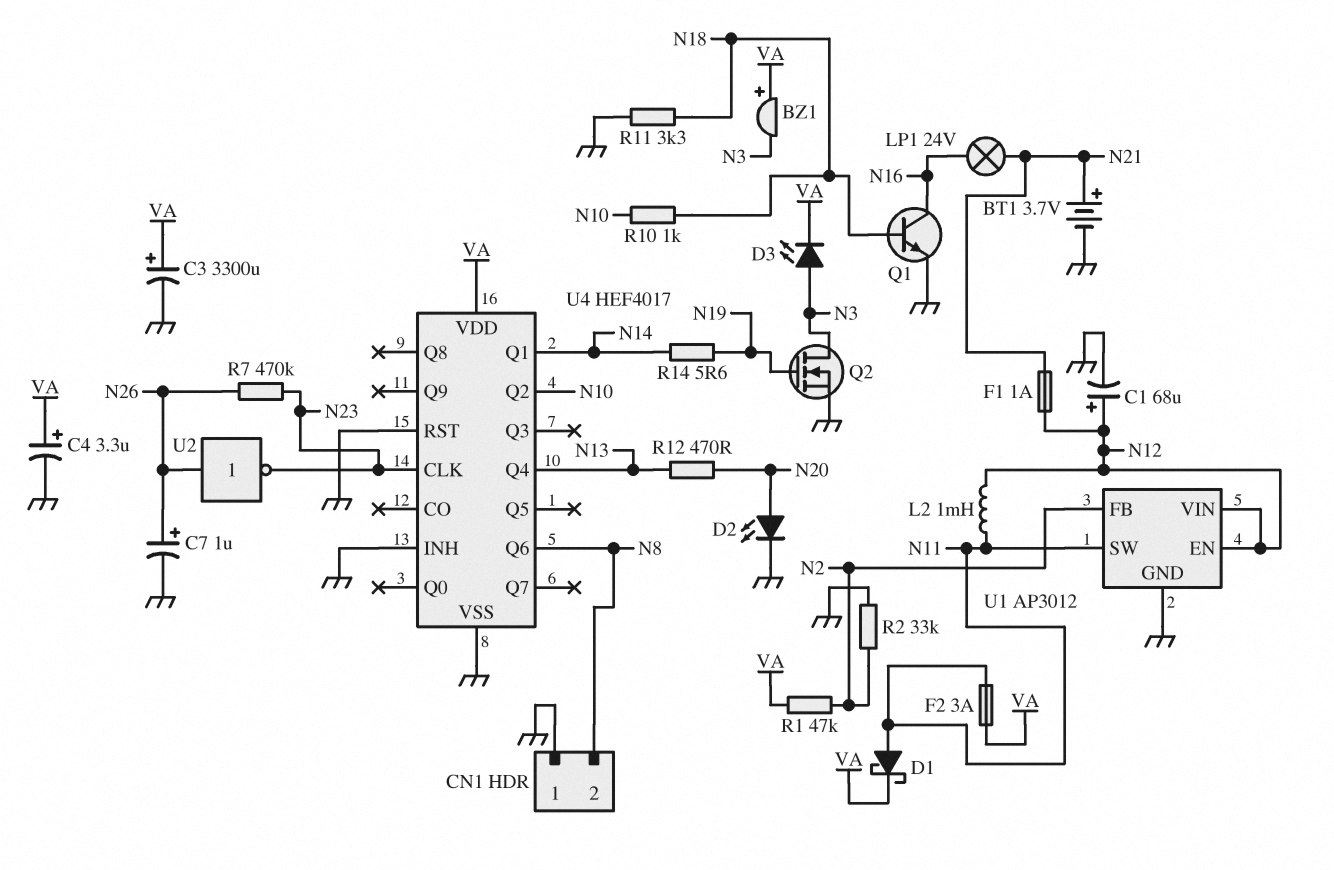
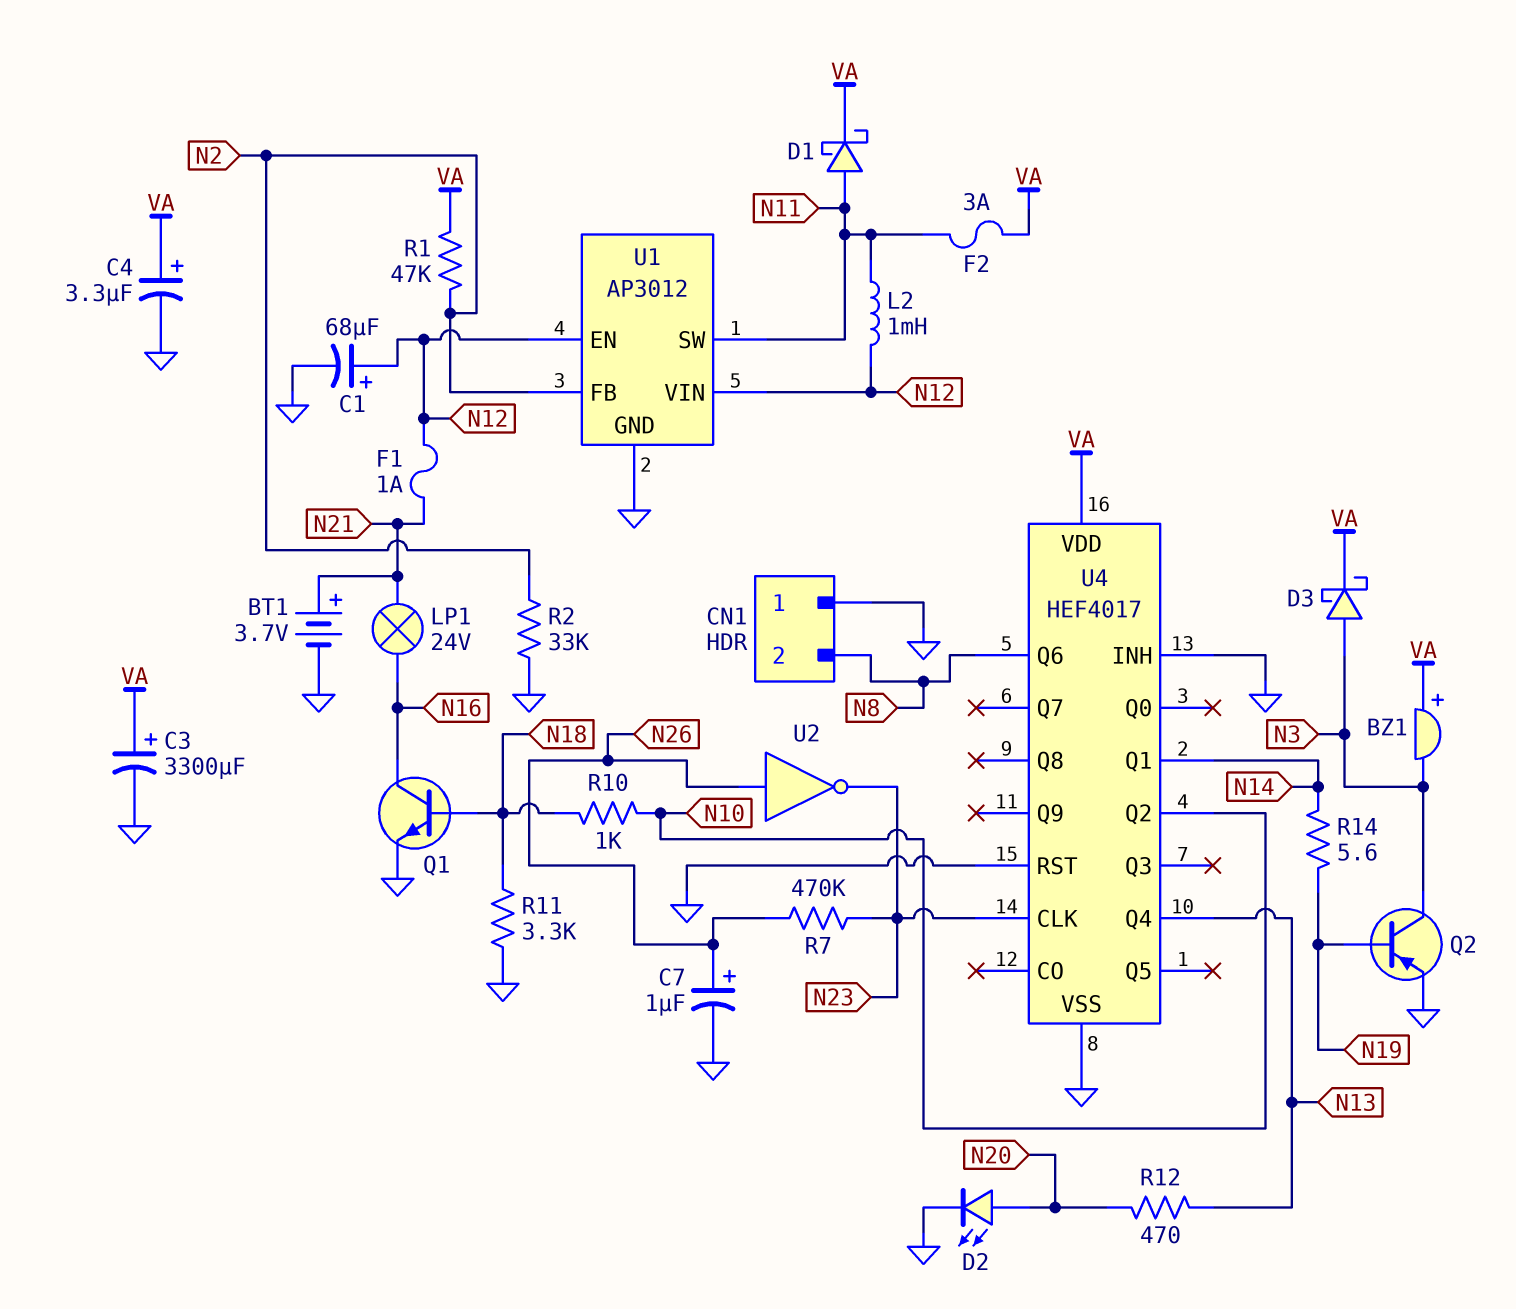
D3: LED (A N3, K VA) -> schottky (A N3, K VA)
Q2: NMOS (G N19, D N3, S GND) -> PNP (B N19, C N3, E GND)

